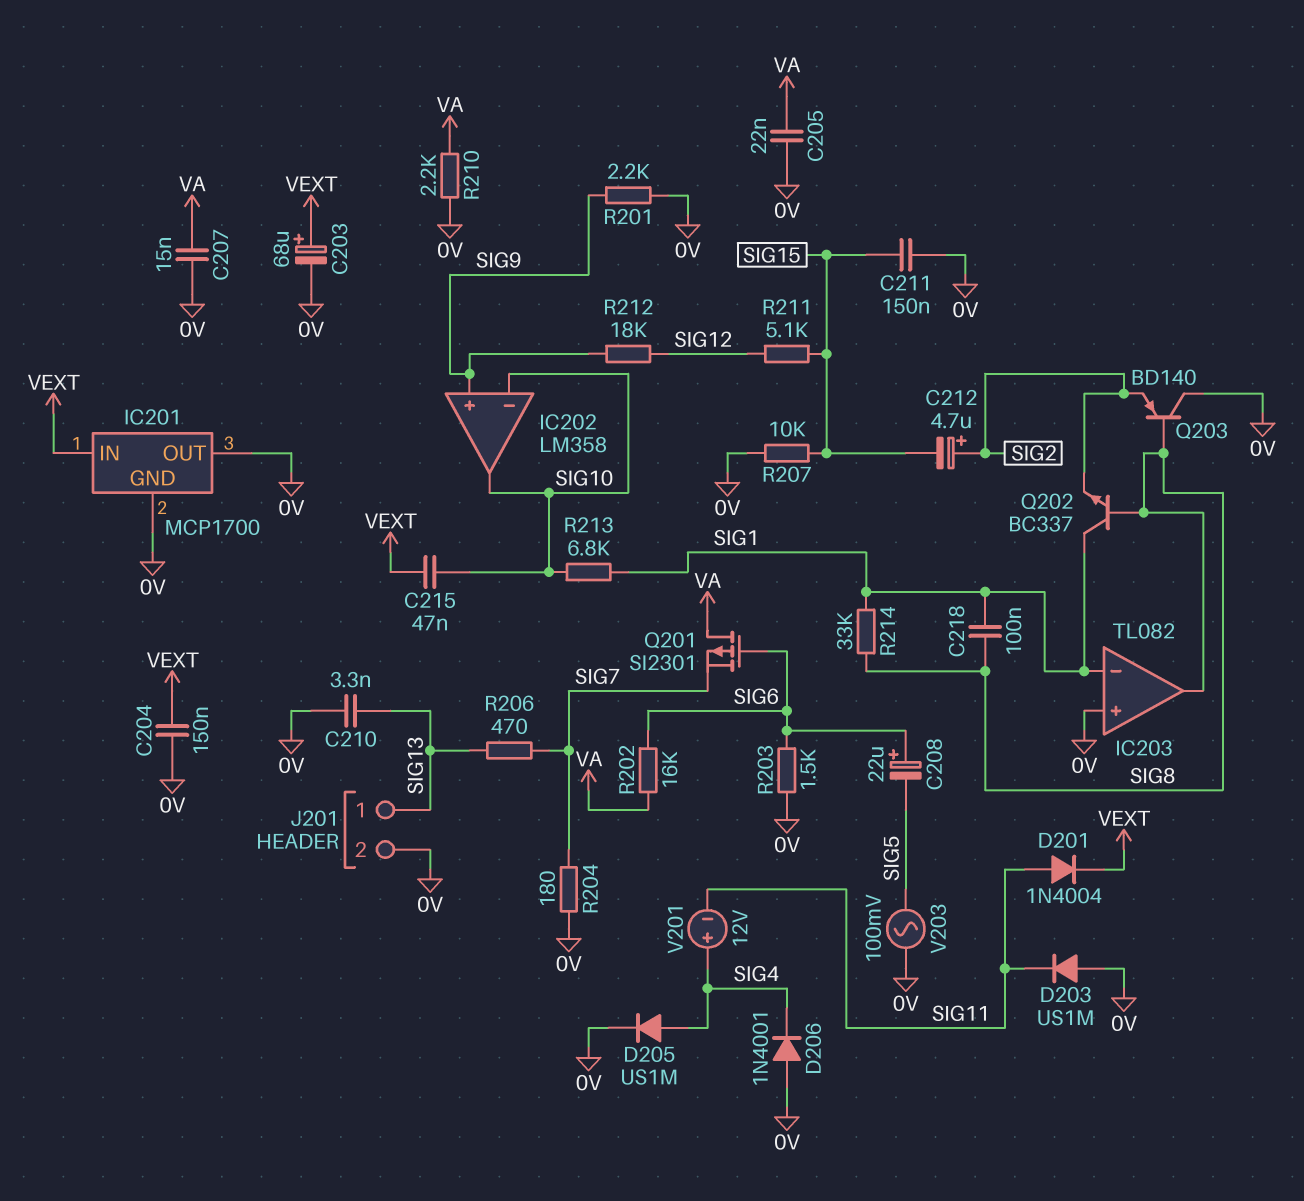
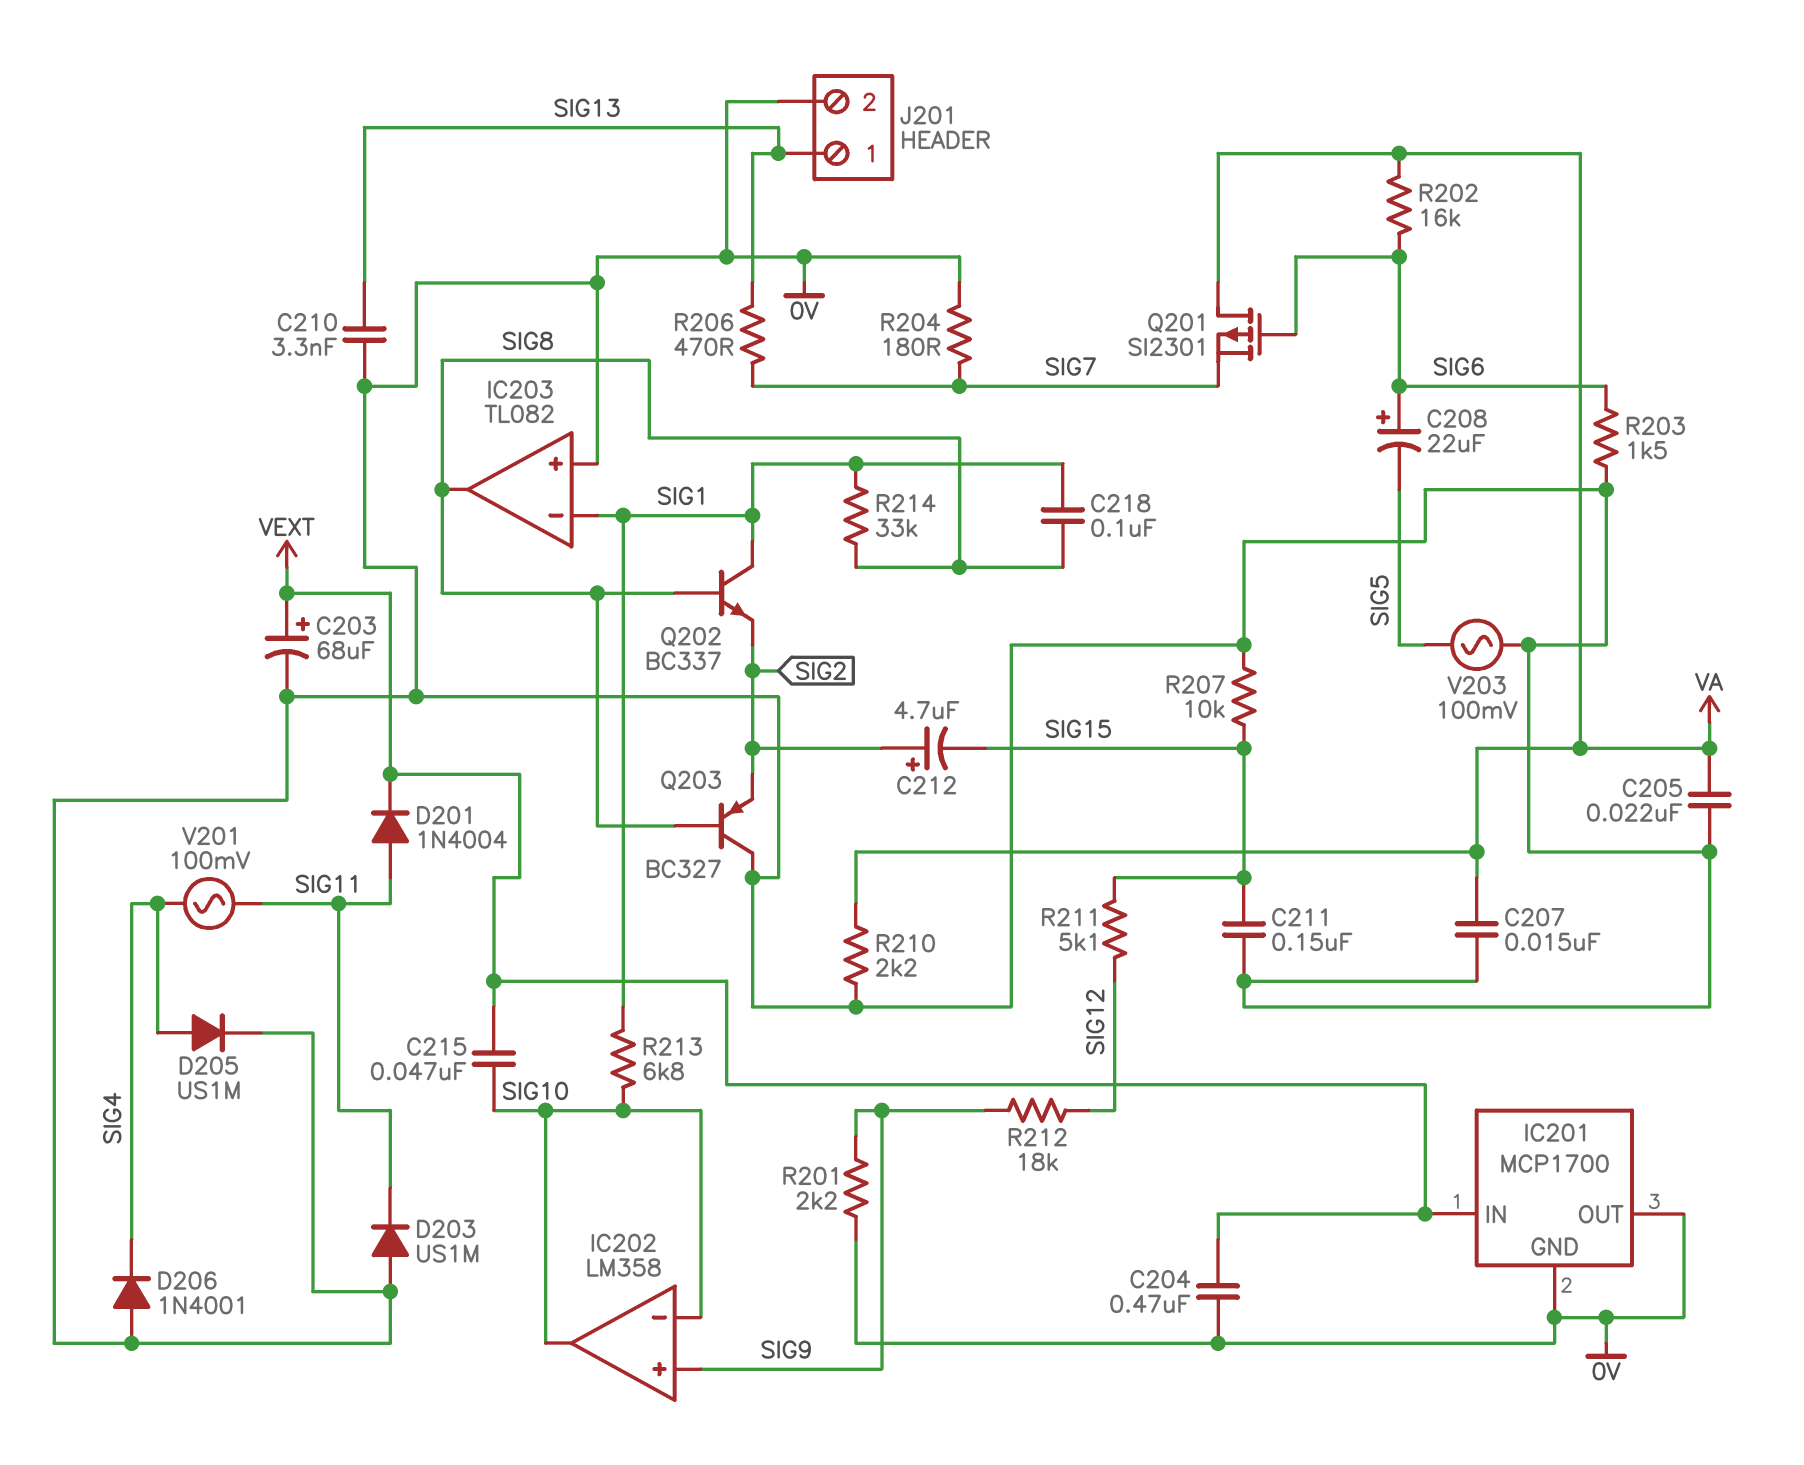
C204: 150nF (0V, VEXT) -> 470nF (0V, VEXT)
Q203: PNP BD140 (B SIG8, C 0V, E SIG2) -> PNP BC327 (B SIG8, C 0V, E SIG2)
V201: 12V (plus SIG4, minus SIG11) -> AC 100mV (SIG4, SIG11)

